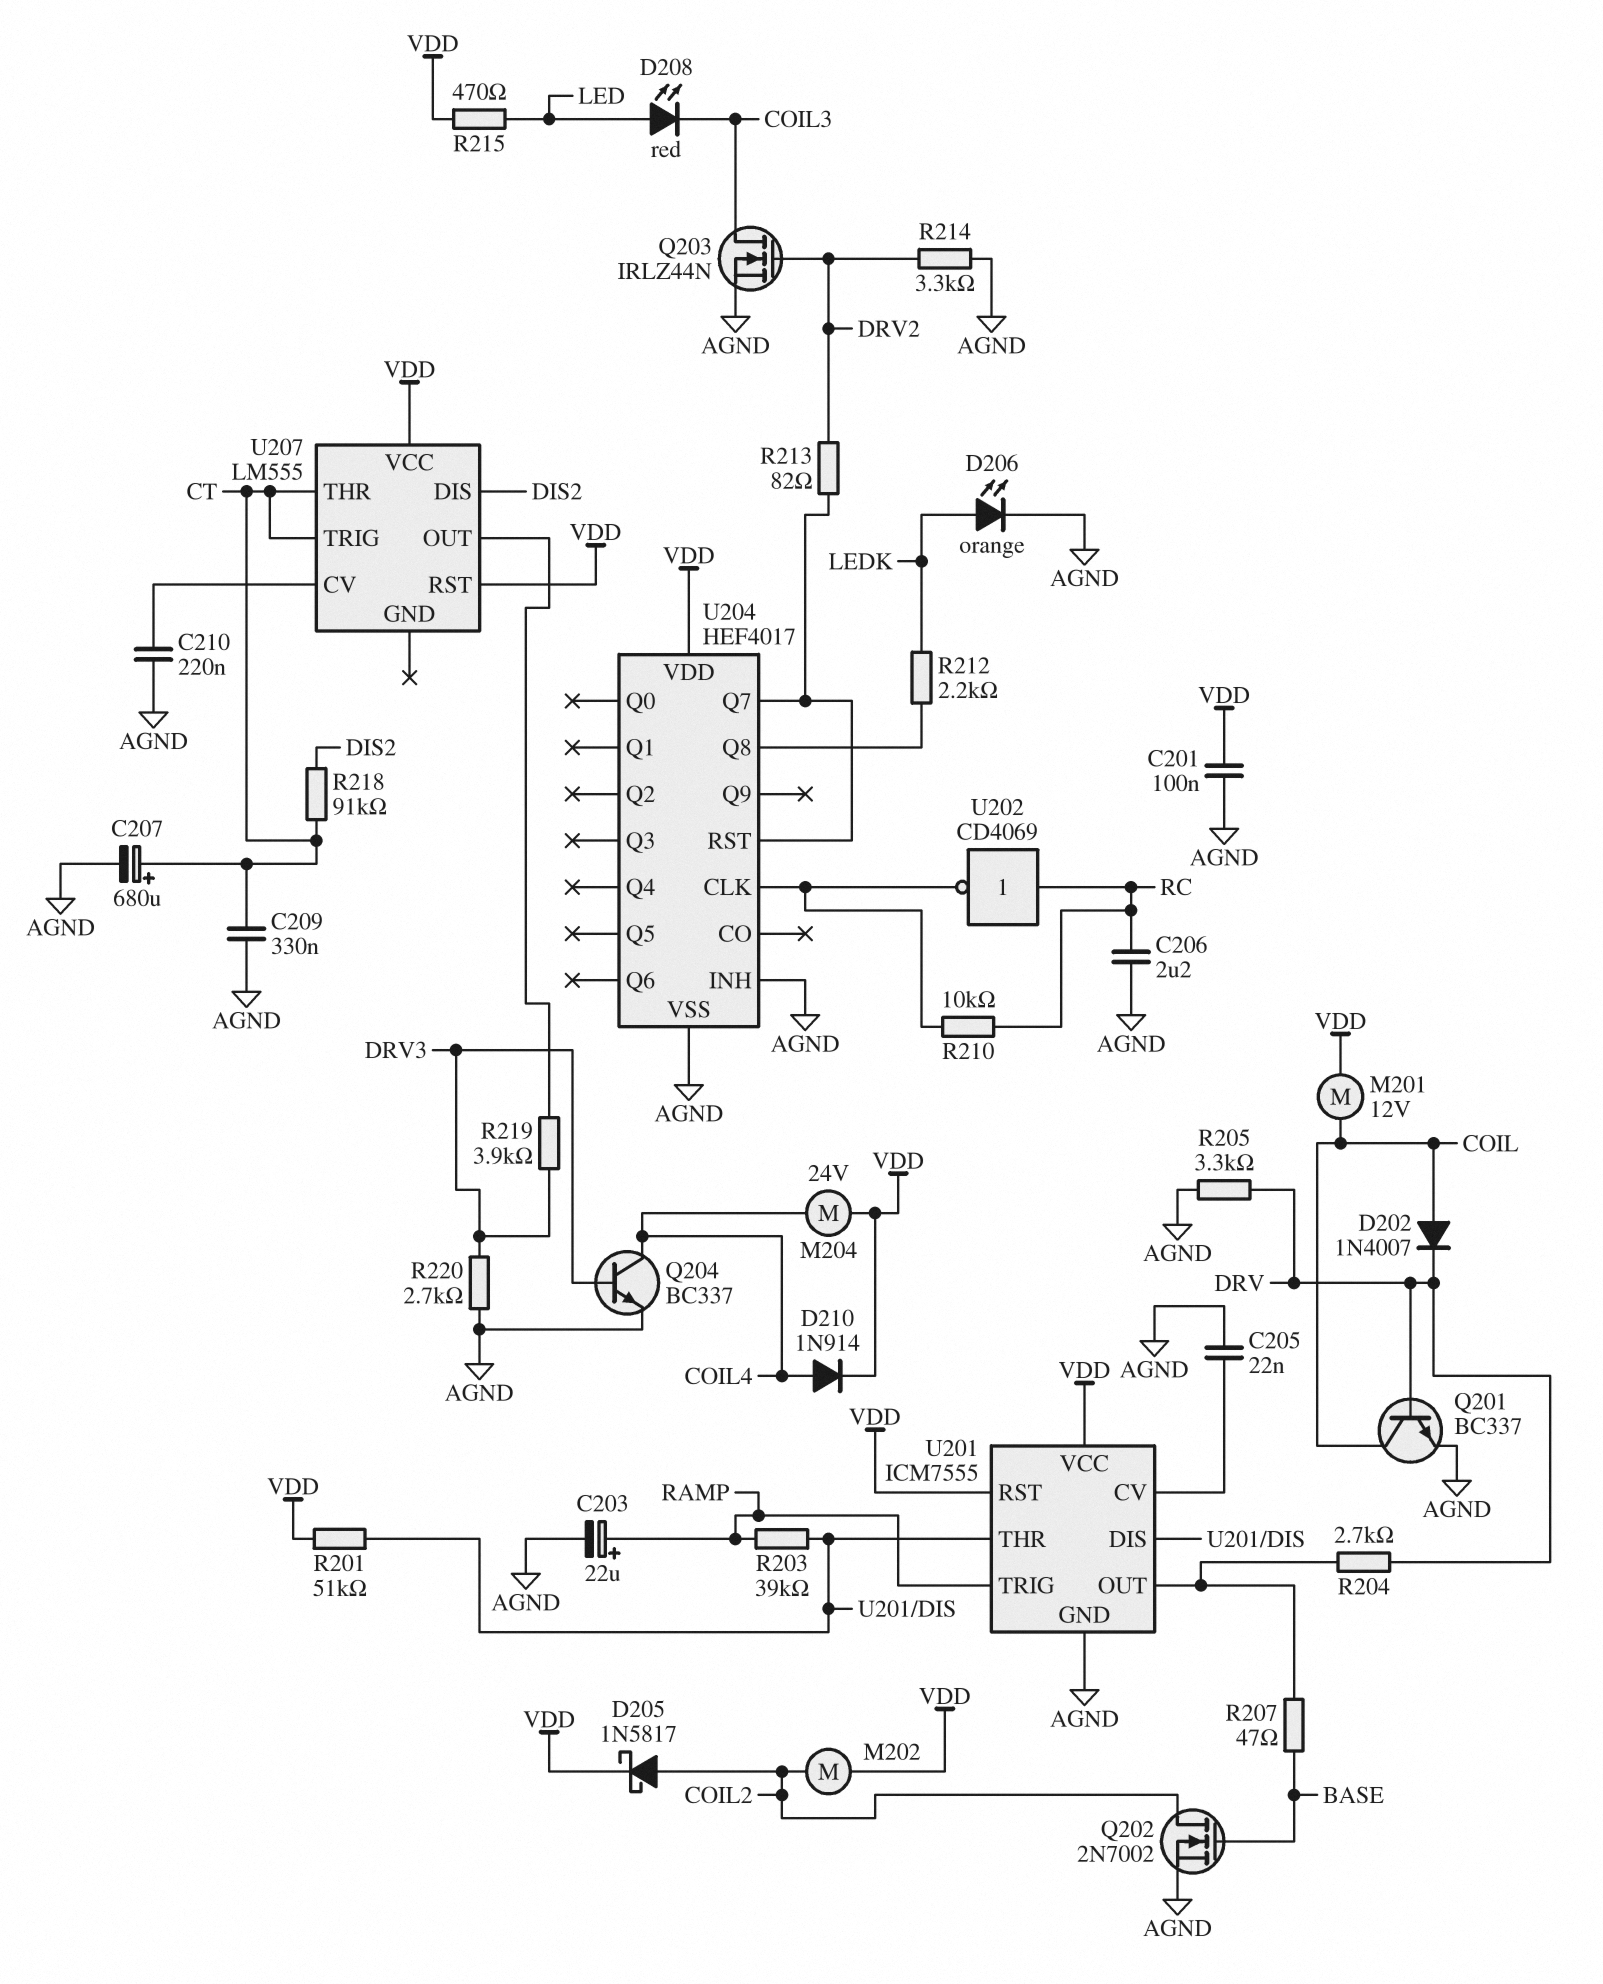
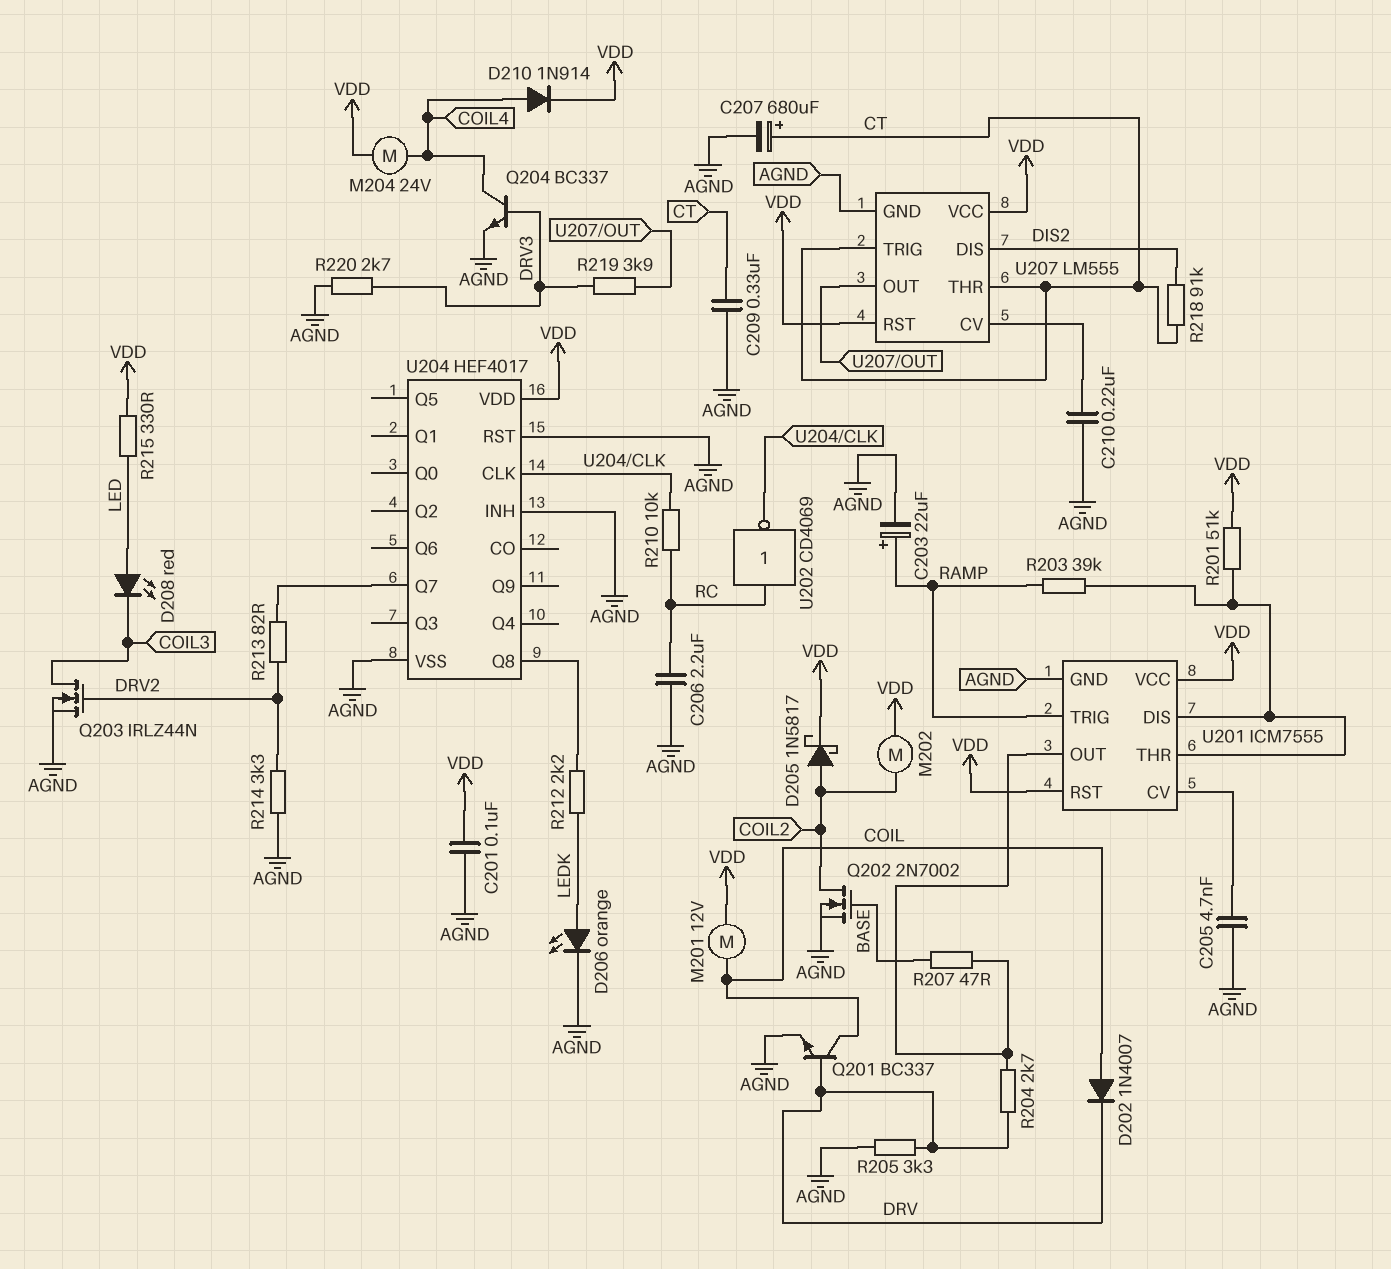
C205: 22nF (AGND, U201/CV) -> 4.7nF (AGND, U201/CV)
R215: 470 (LED, VDD) -> 330 (LED, VDD)
U204 pin RST: U204/Q7 -> AGND
U207 pin GND: none -> AGND

